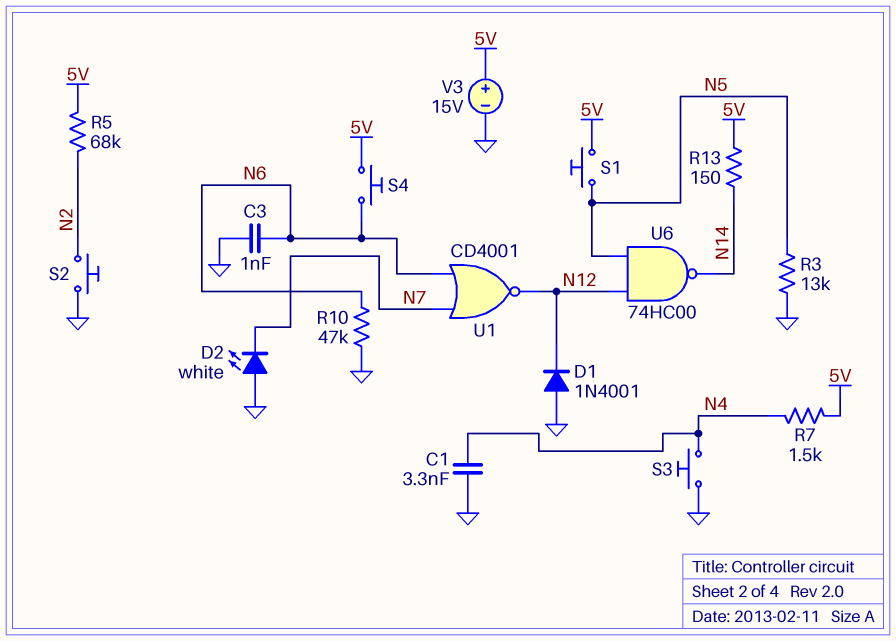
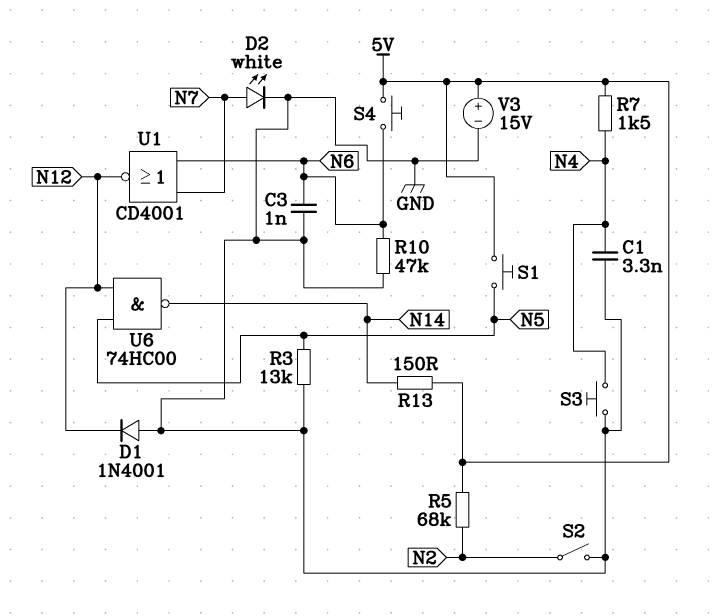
D2: LED white (A GND, K N7) -> LED white (A N7, K GND)
S2: button (GND, N2) -> switch (GND, N2)

